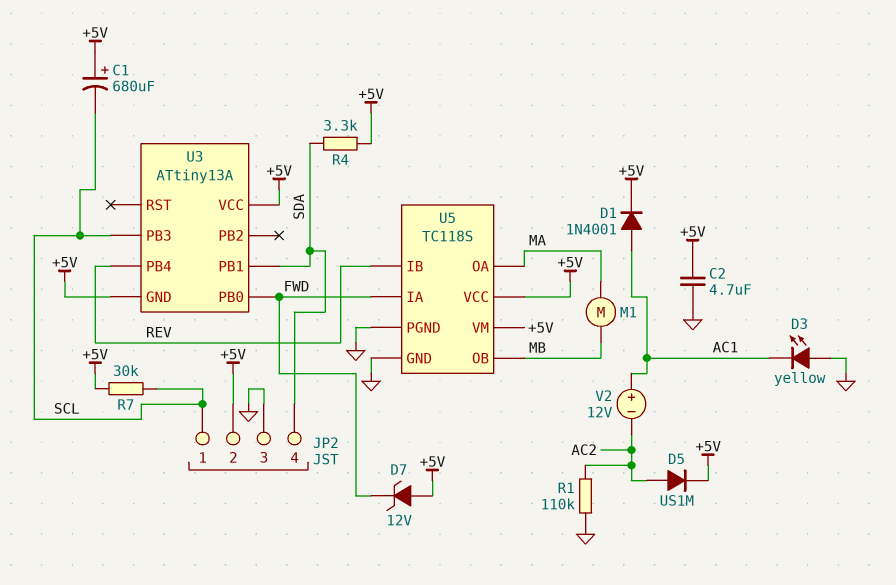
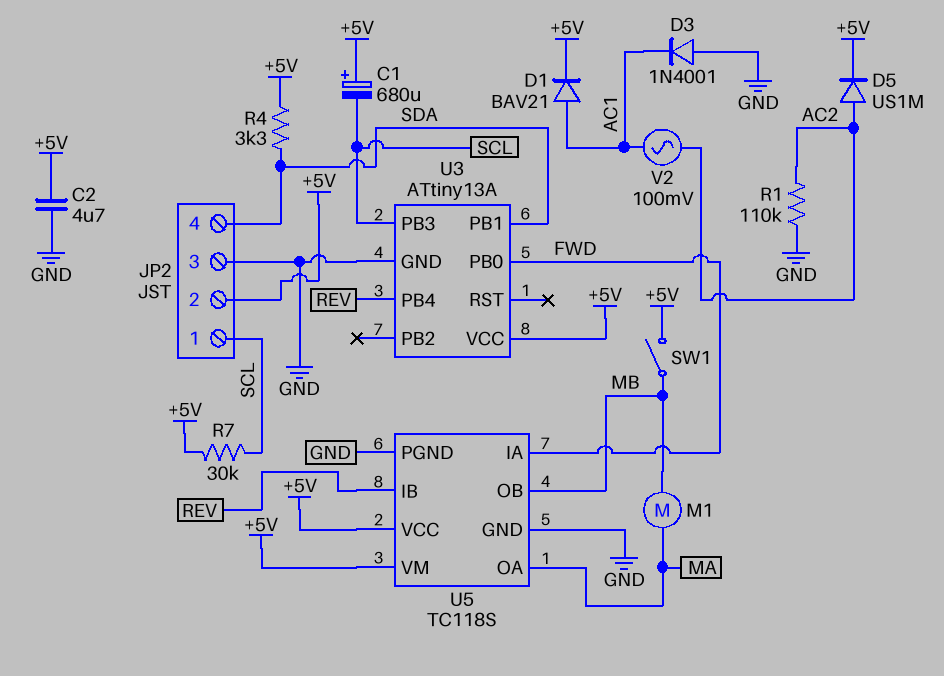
D1: diode 1N4001 (A AC1, K +5V) -> diode BAV21 (A AC1, K +5V)
D3: LED yellow (A GND, K AC1) -> diode 1N4001 (A GND, K AC1)
D7: zener 12V (A +5V, K FWD) -> none
SW1: none -> switch (+5V, MB)
U3 pin GND: +5V -> GND
V2: 12V (plus AC1, minus AC2) -> AC 100mV (AC1, AC2)

